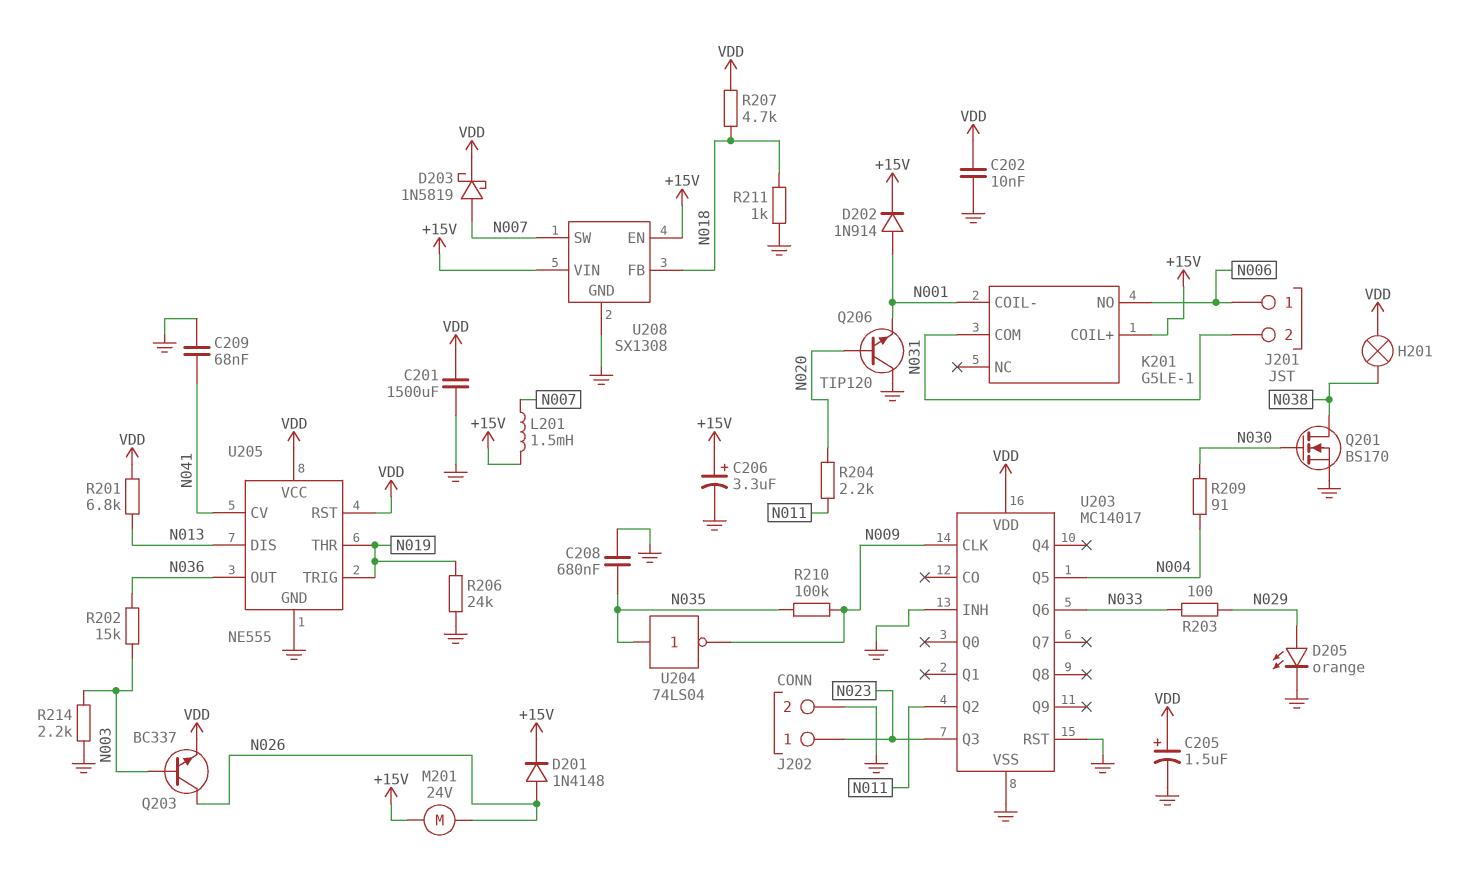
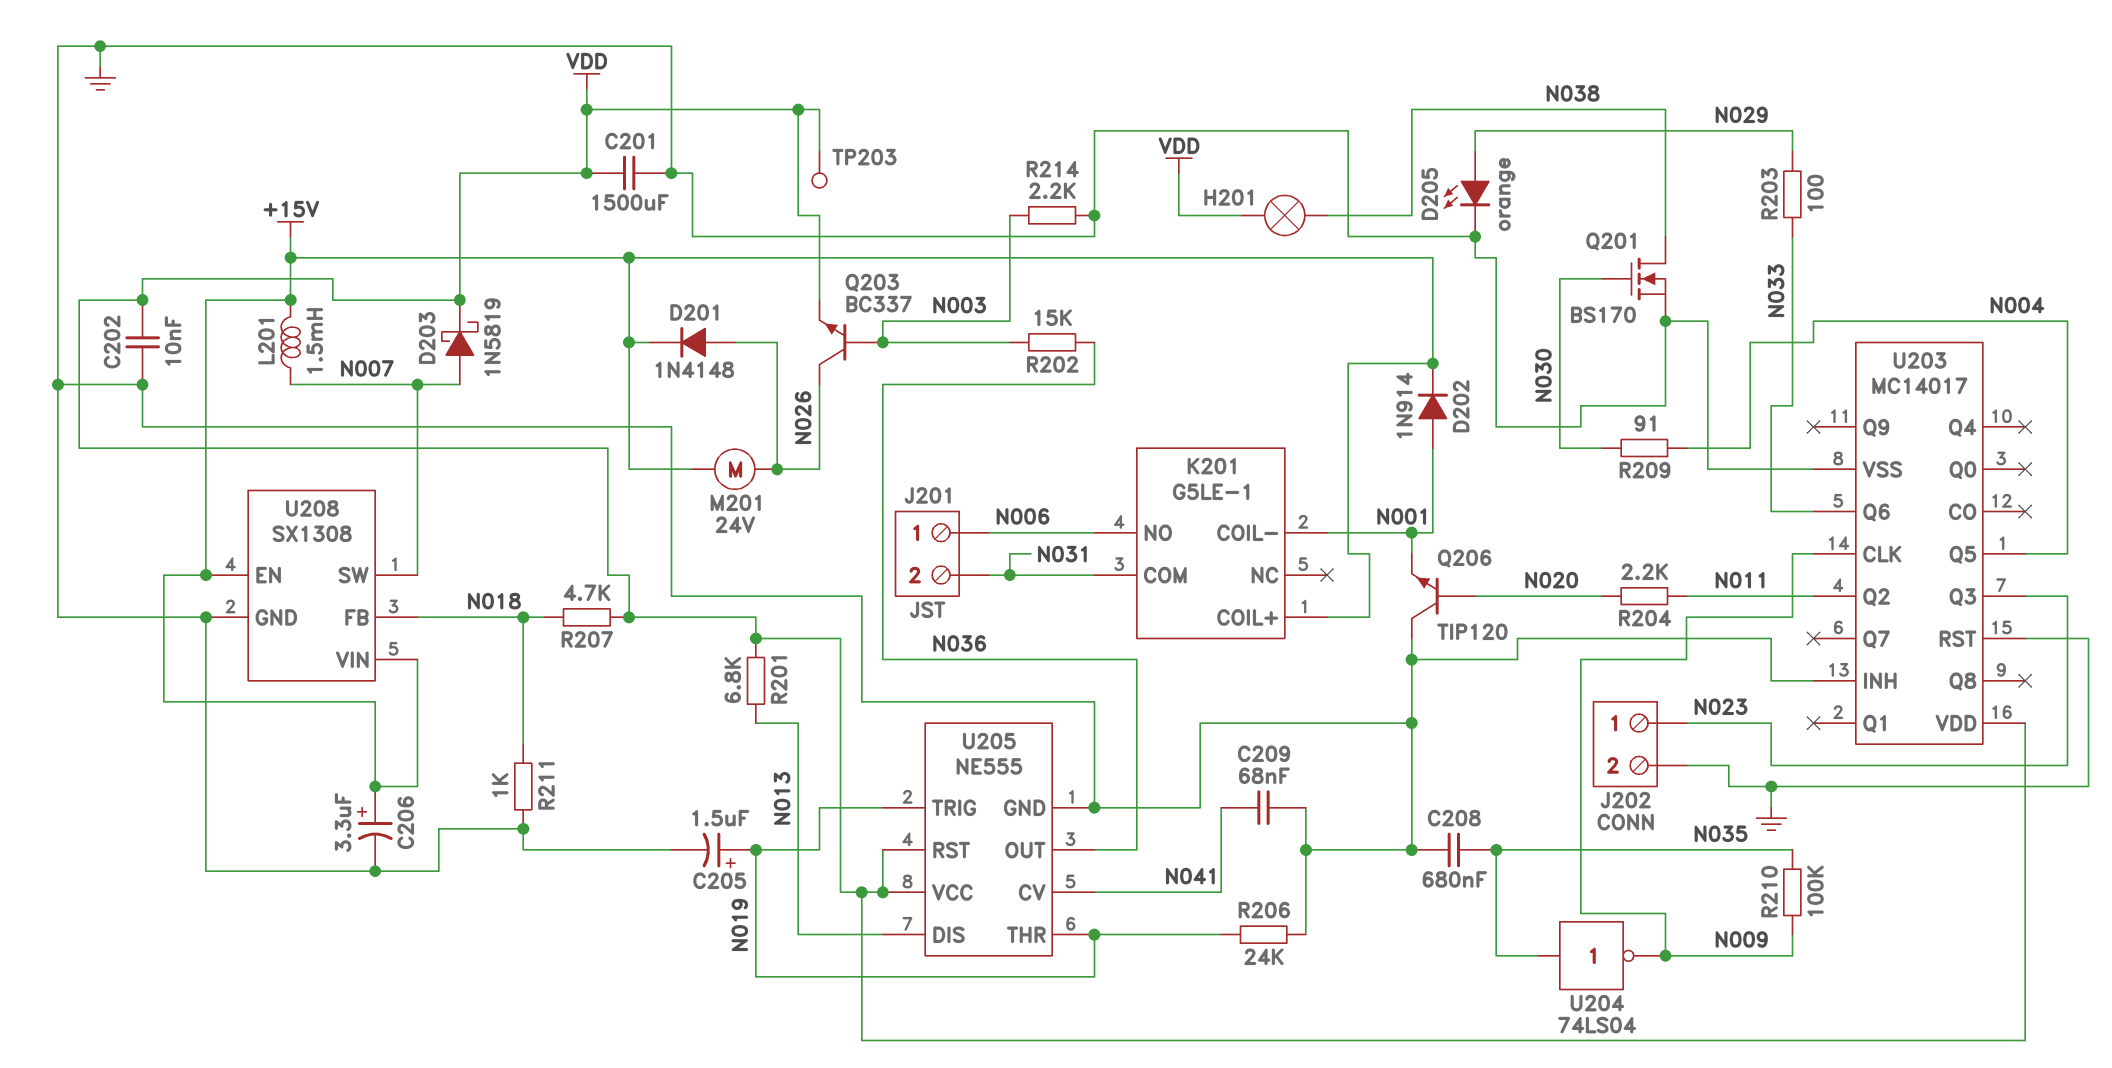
C205: 1.5uF (plus VDD, minus GND) -> 1.5uF (plus N019, minus GND)
TP203: none -> test point (VDD)

